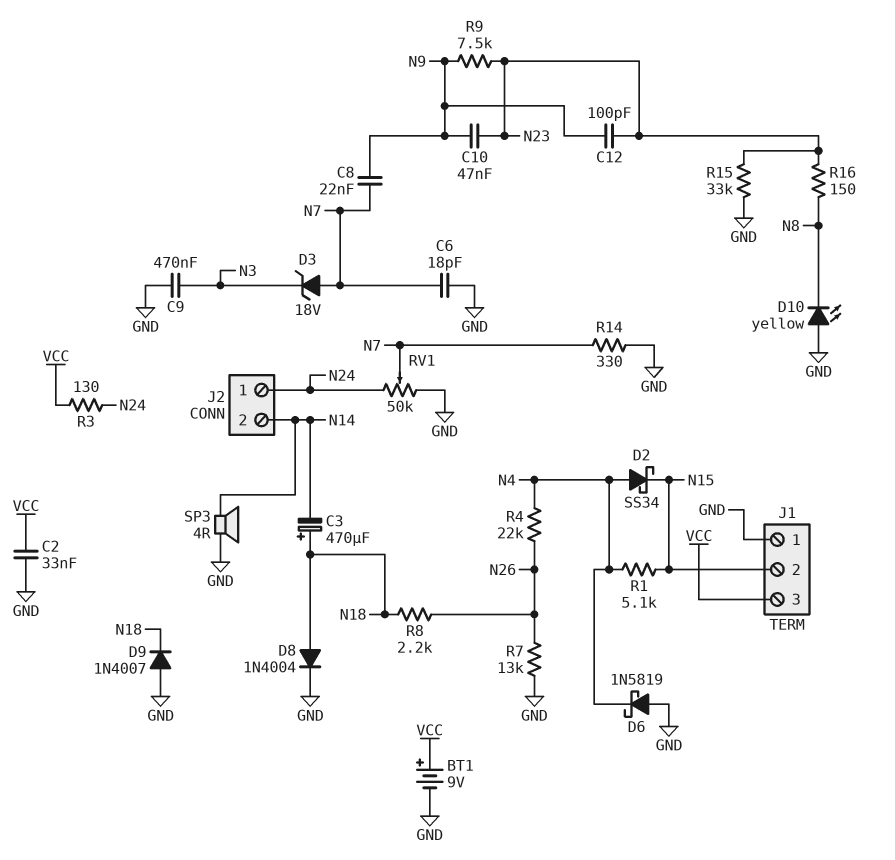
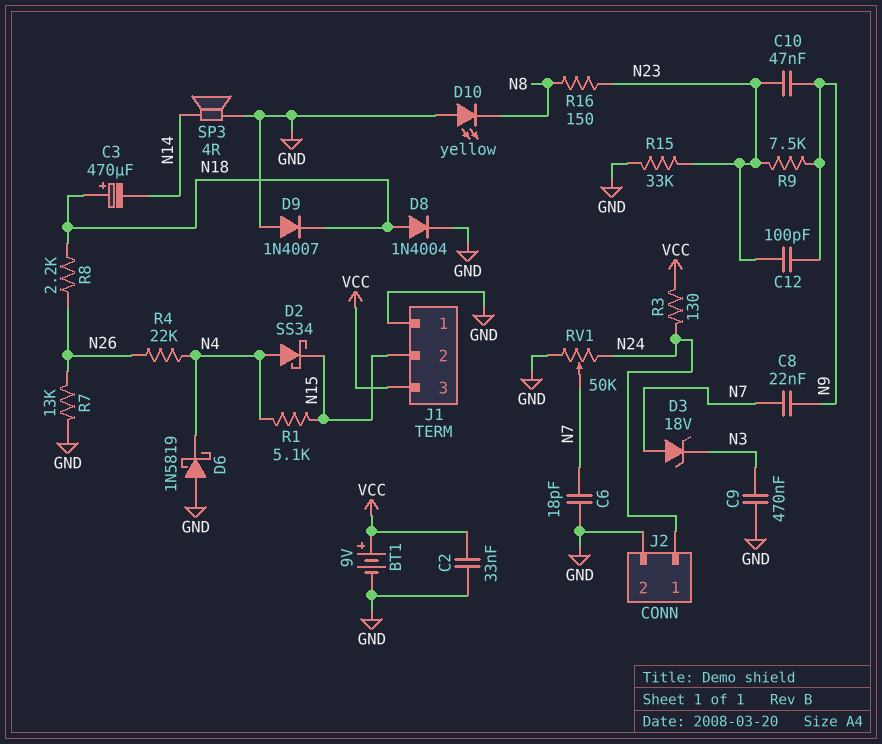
J2 pin 2: N14 -> GND
R14: 330 (GND, N7) -> none

